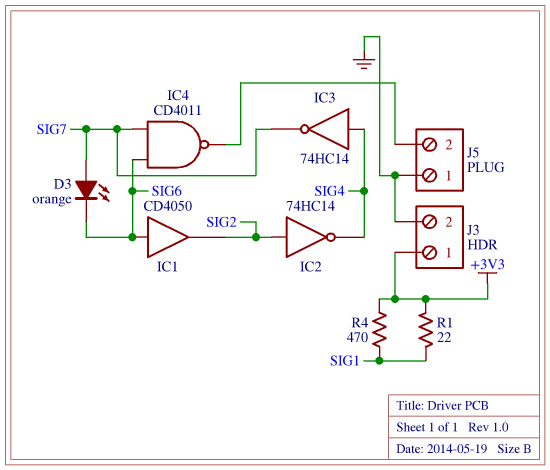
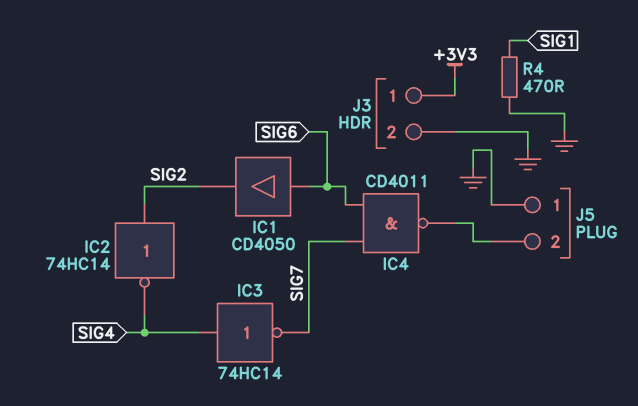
D3: LED orange (A SIG7, K SIG6) -> none
R1: 22 (+3V3, SIG1) -> none
R4: 470 (+3V3, SIG1) -> 470 (GND, SIG1)

